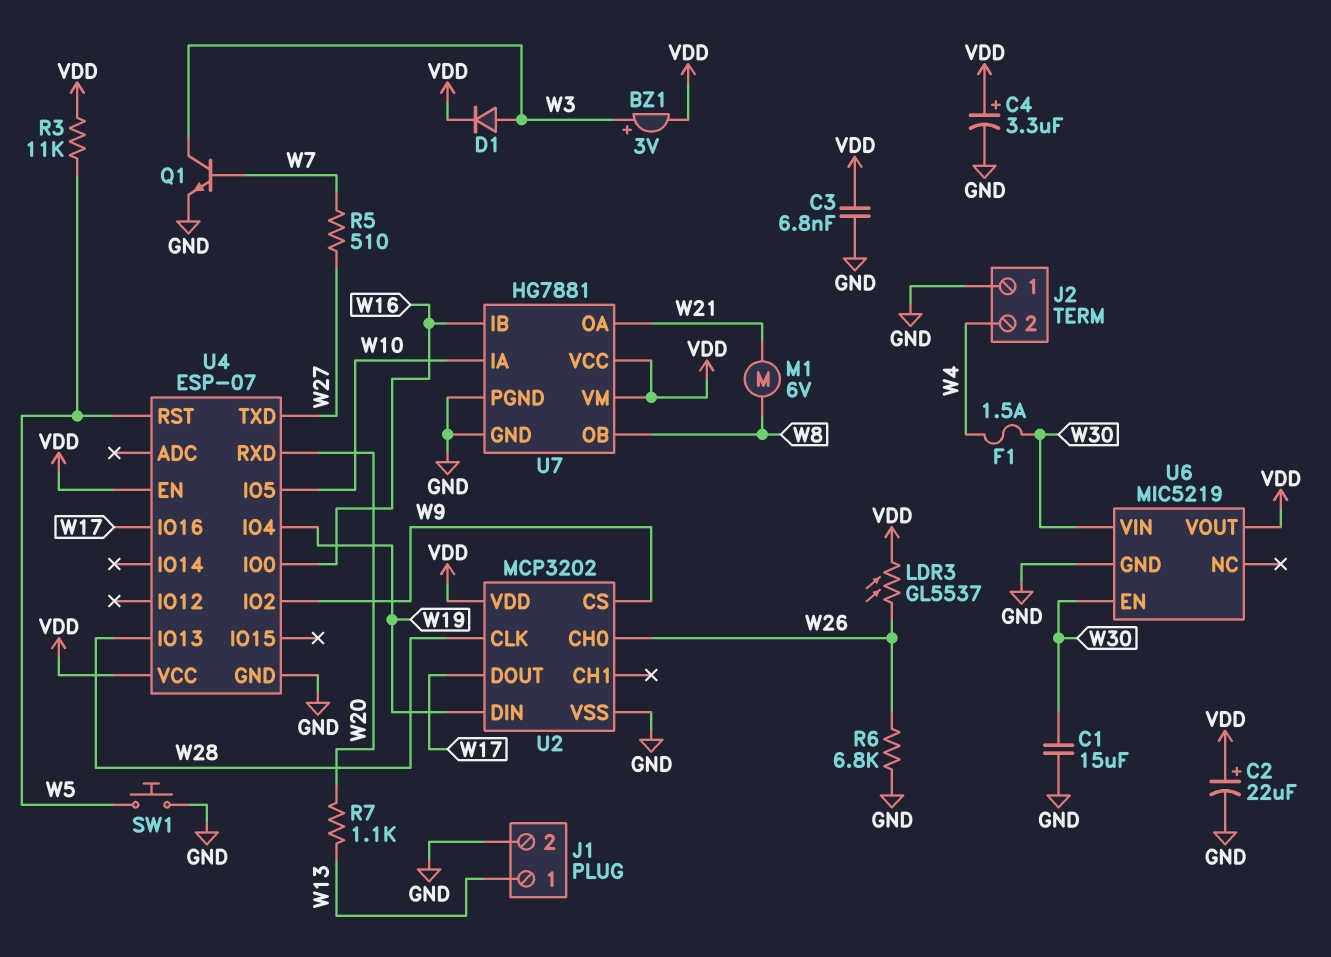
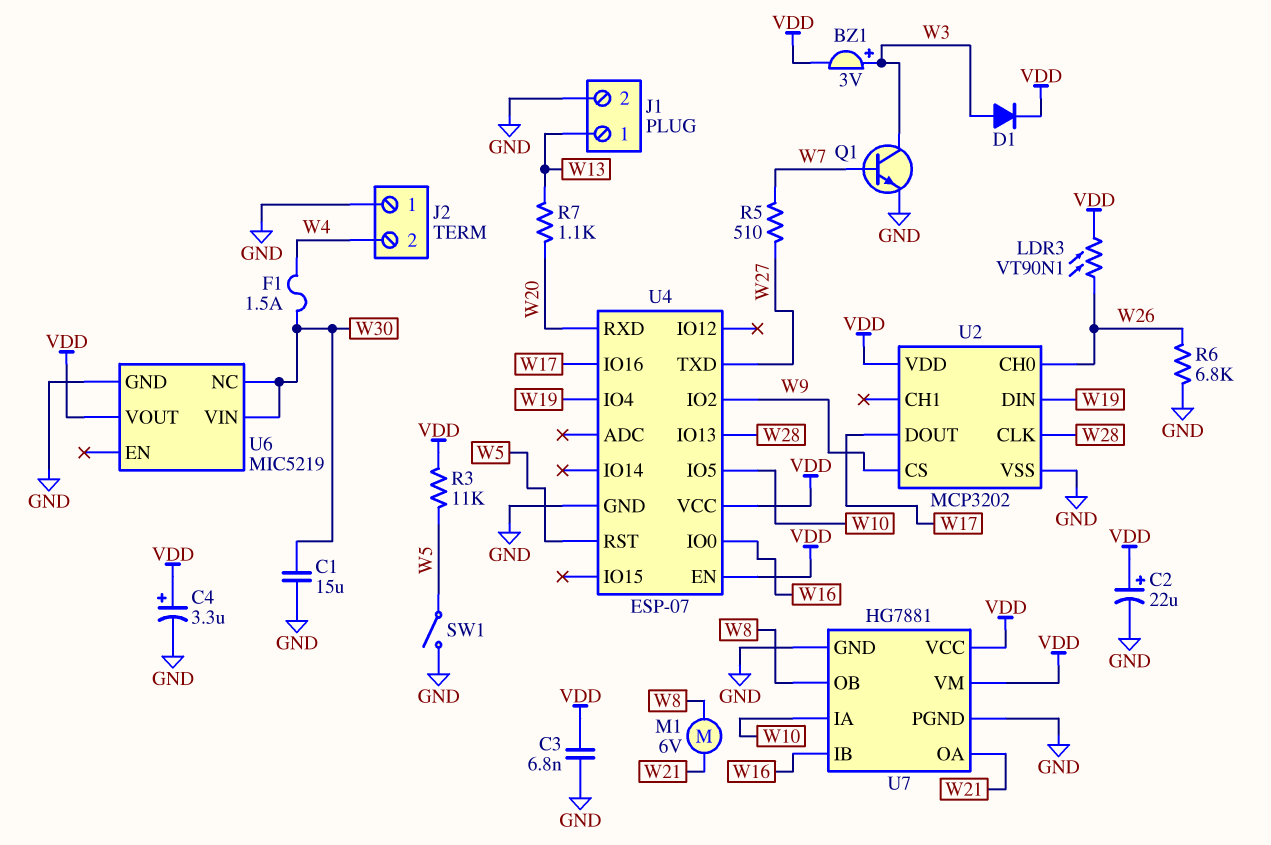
LDR3: GL5537 (VDD, W26) -> VT90N1 (VDD, W26)
SW1: button (GND, W5) -> switch (GND, W5)
U6 pin EN: W30 -> none
U6 pin NC: none -> W30

